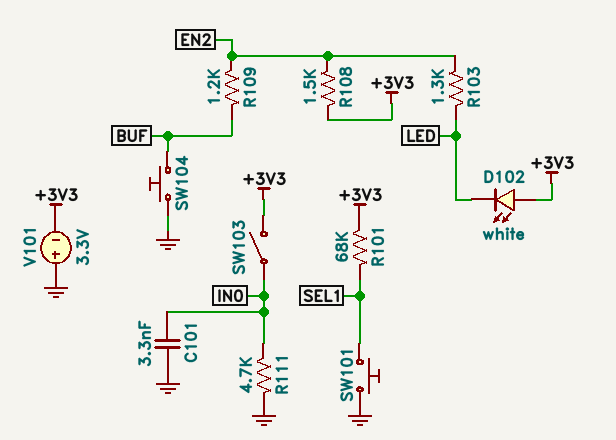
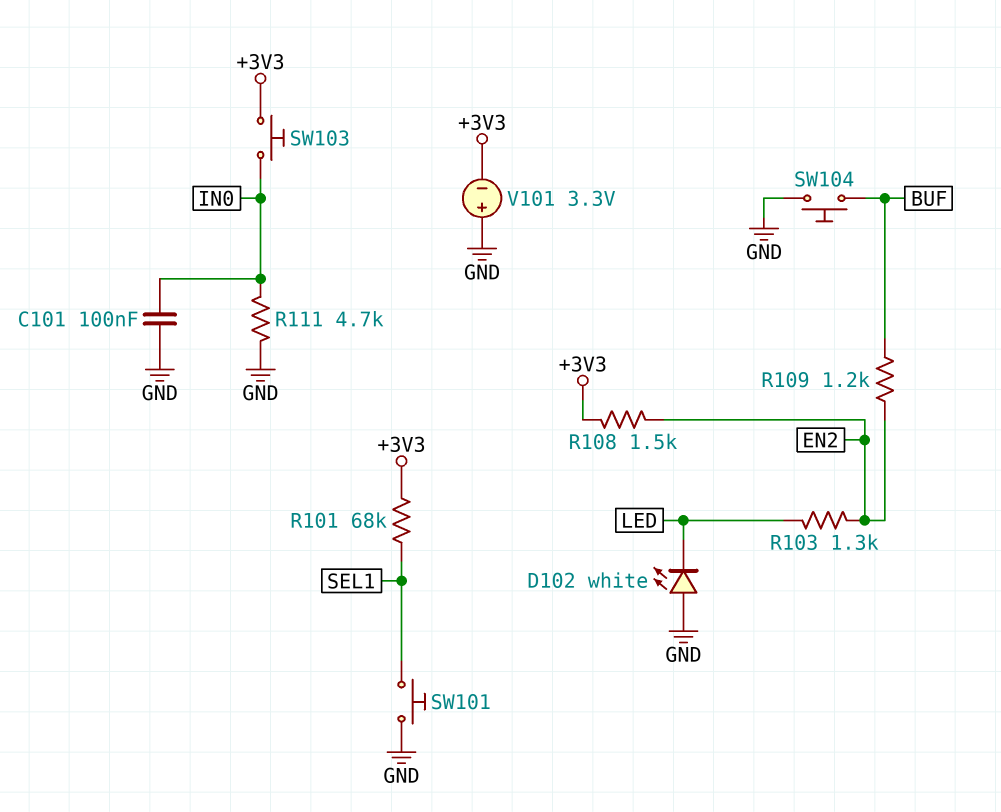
C101: 3.3nF (GND, IN0) -> 100nF (GND, IN0)
D102: LED white (A +3V3, K LED) -> LED white (A GND, K LED)
SW103: switch (+3V3, IN0) -> button (+3V3, IN0)

